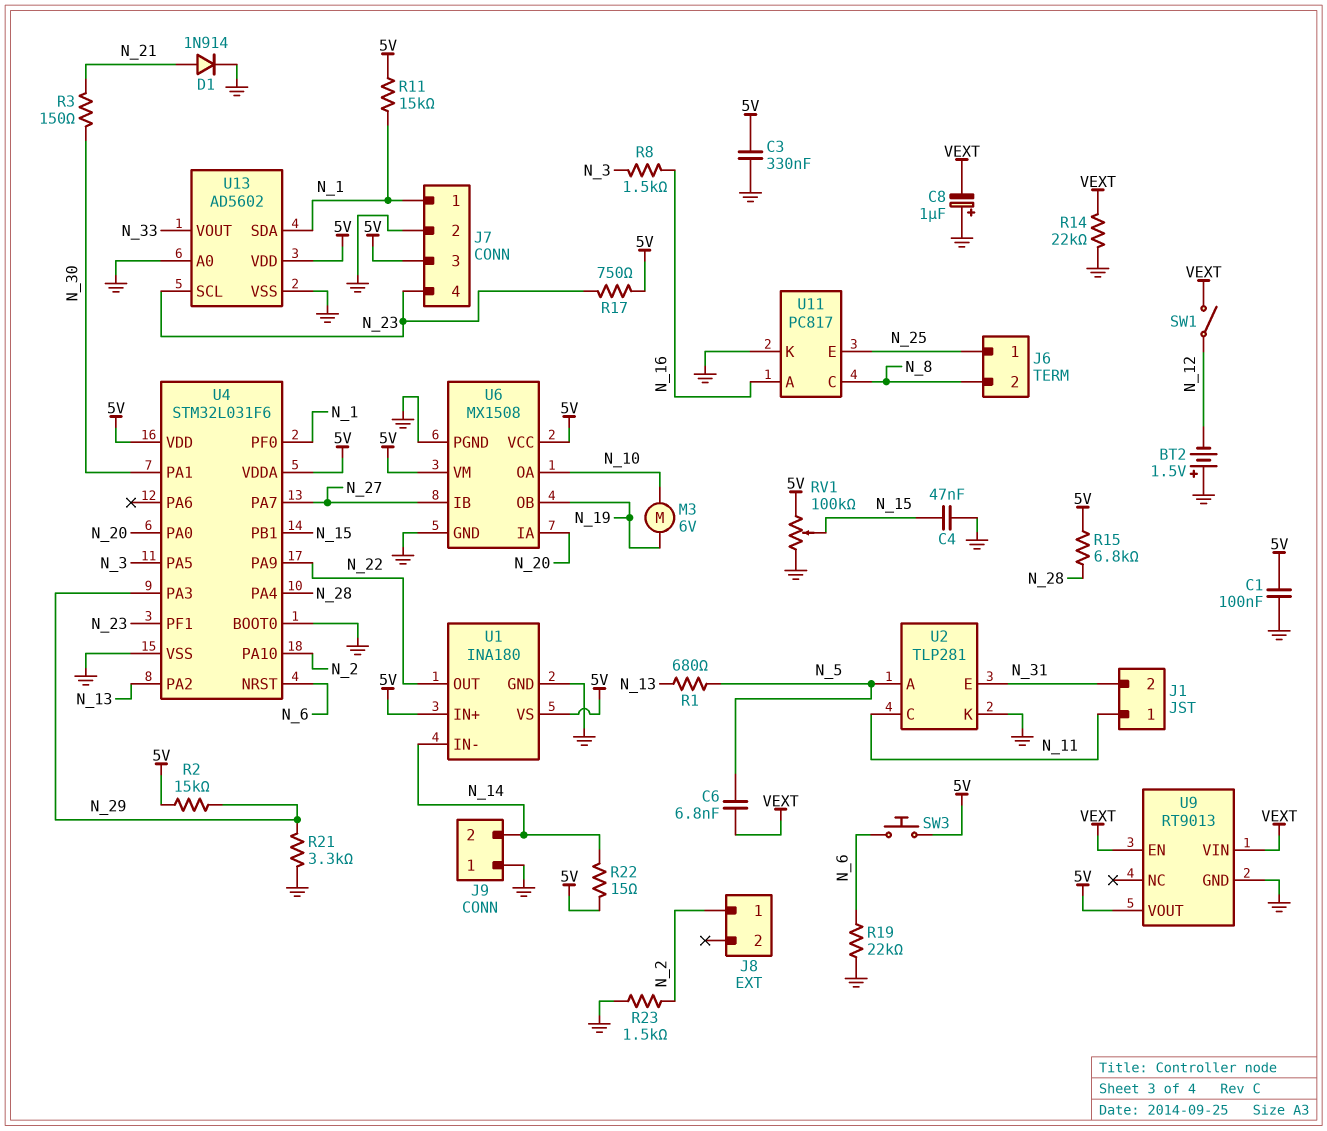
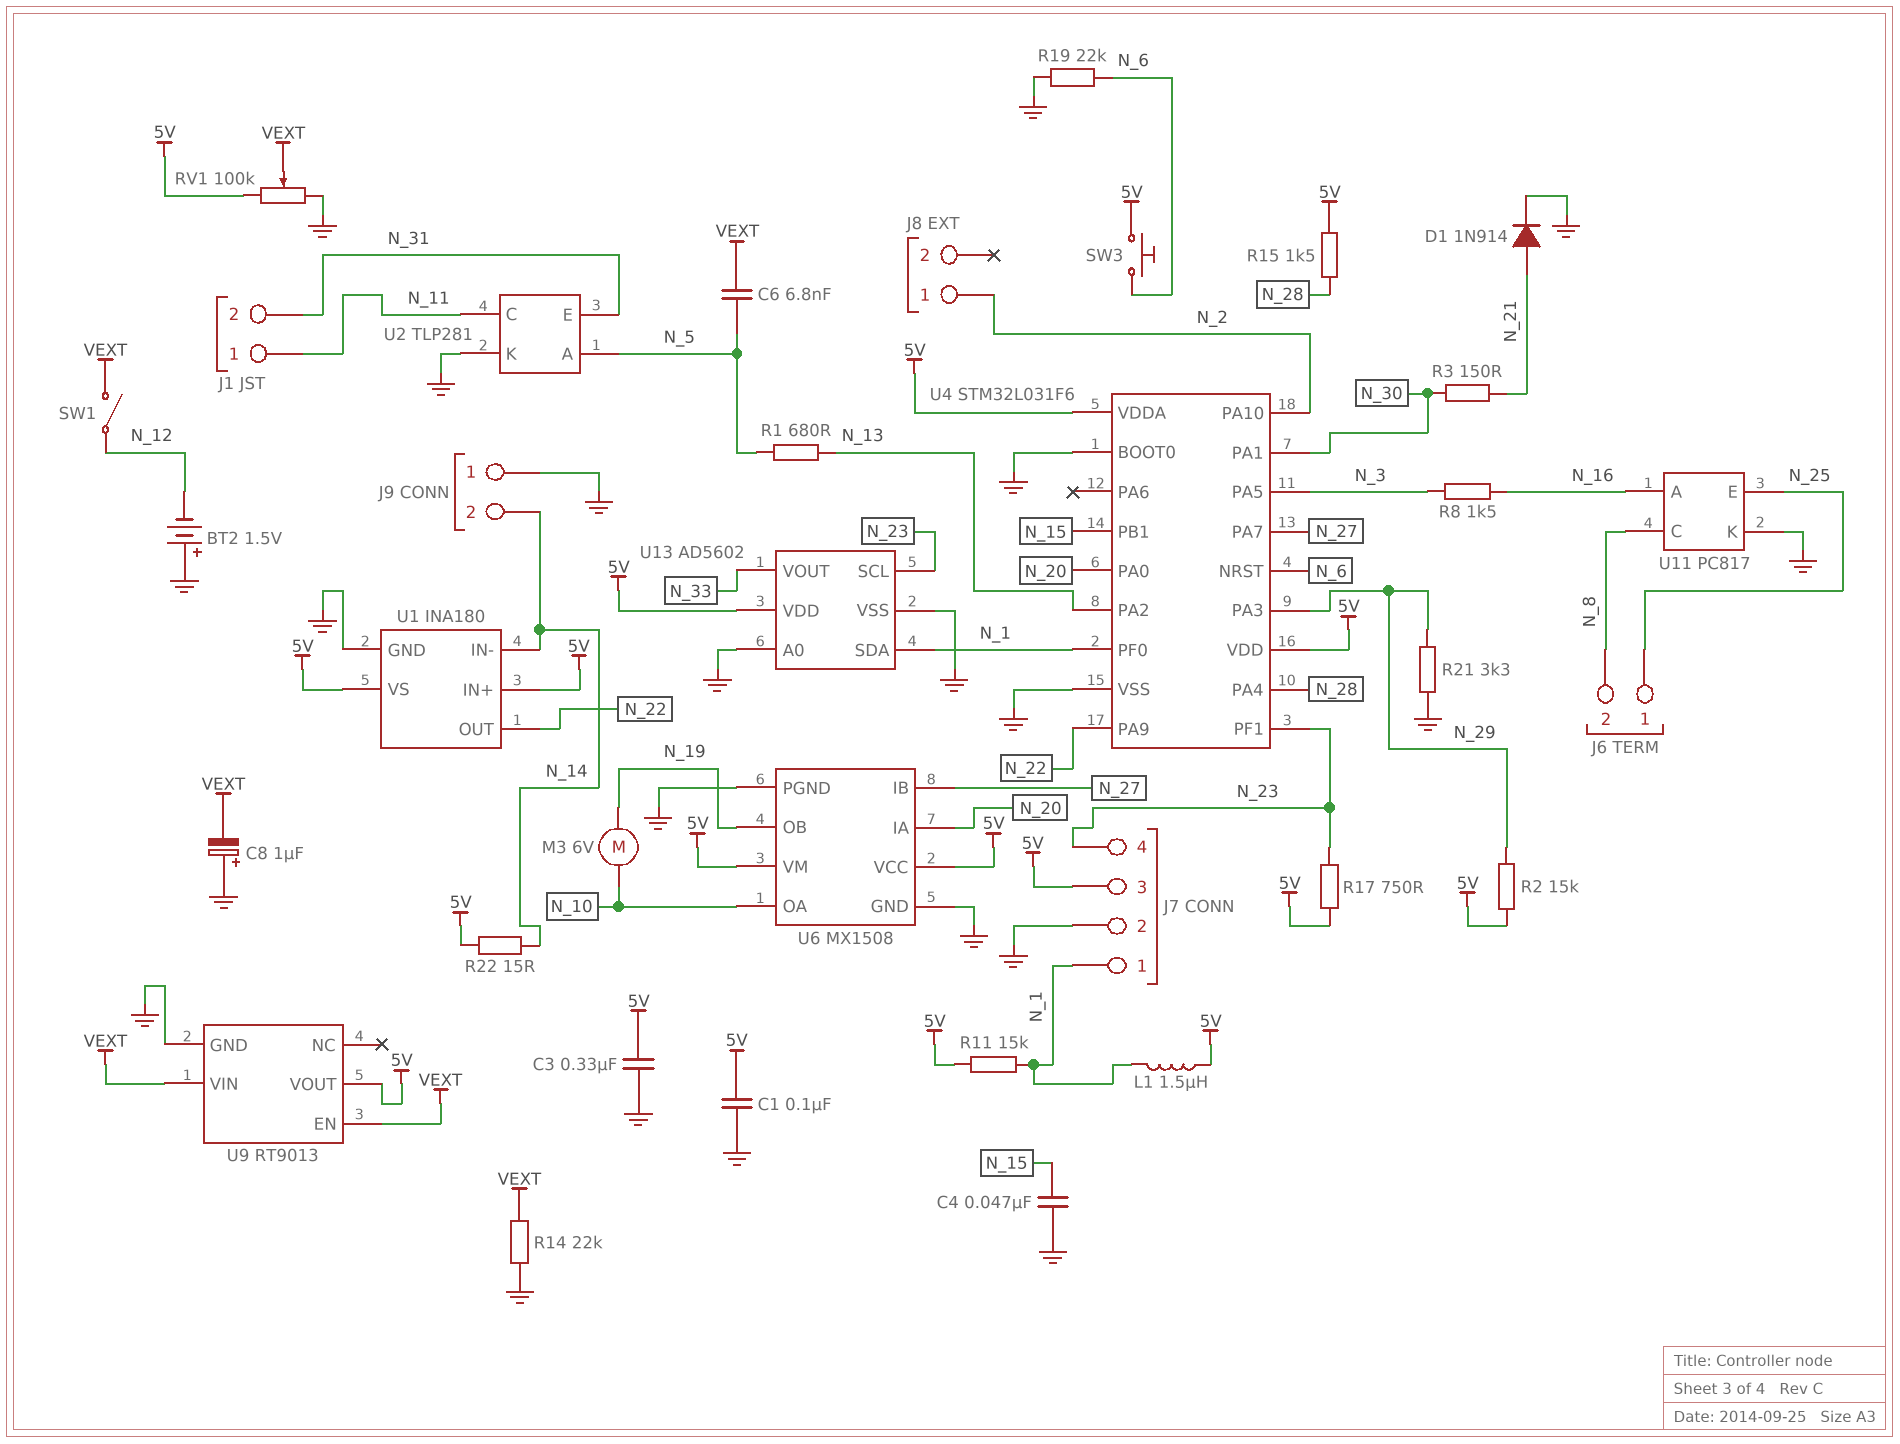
L1: none -> 1.5uH (5V, N_1)
R15: 6.8k (5V, N_28) -> 1.5k (5V, N_28)
R23: 1.5k (GND, N_2) -> none
RV1: 100k (5V, GND, wiper N_15) -> 100k (5V, GND, wiper VEXT)

